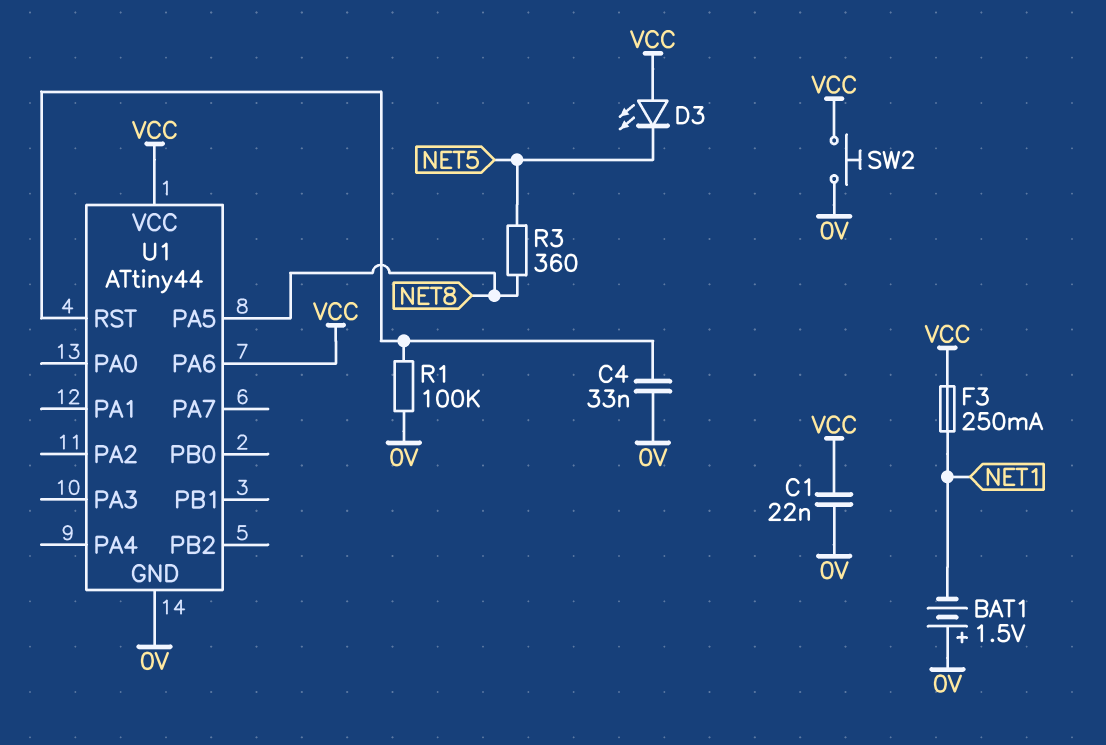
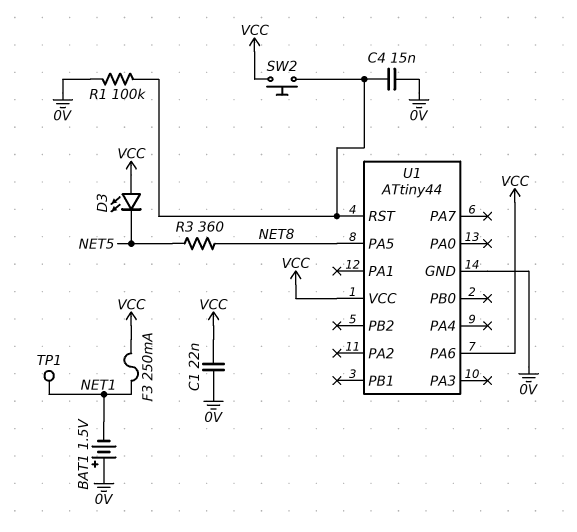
C4: 33nF (0V, U1/RST) -> 15nF (0V, U1/RST)
SW2: button (0V, VCC) -> button (U1/RST, VCC)
TP1: none -> test point (NET1)

